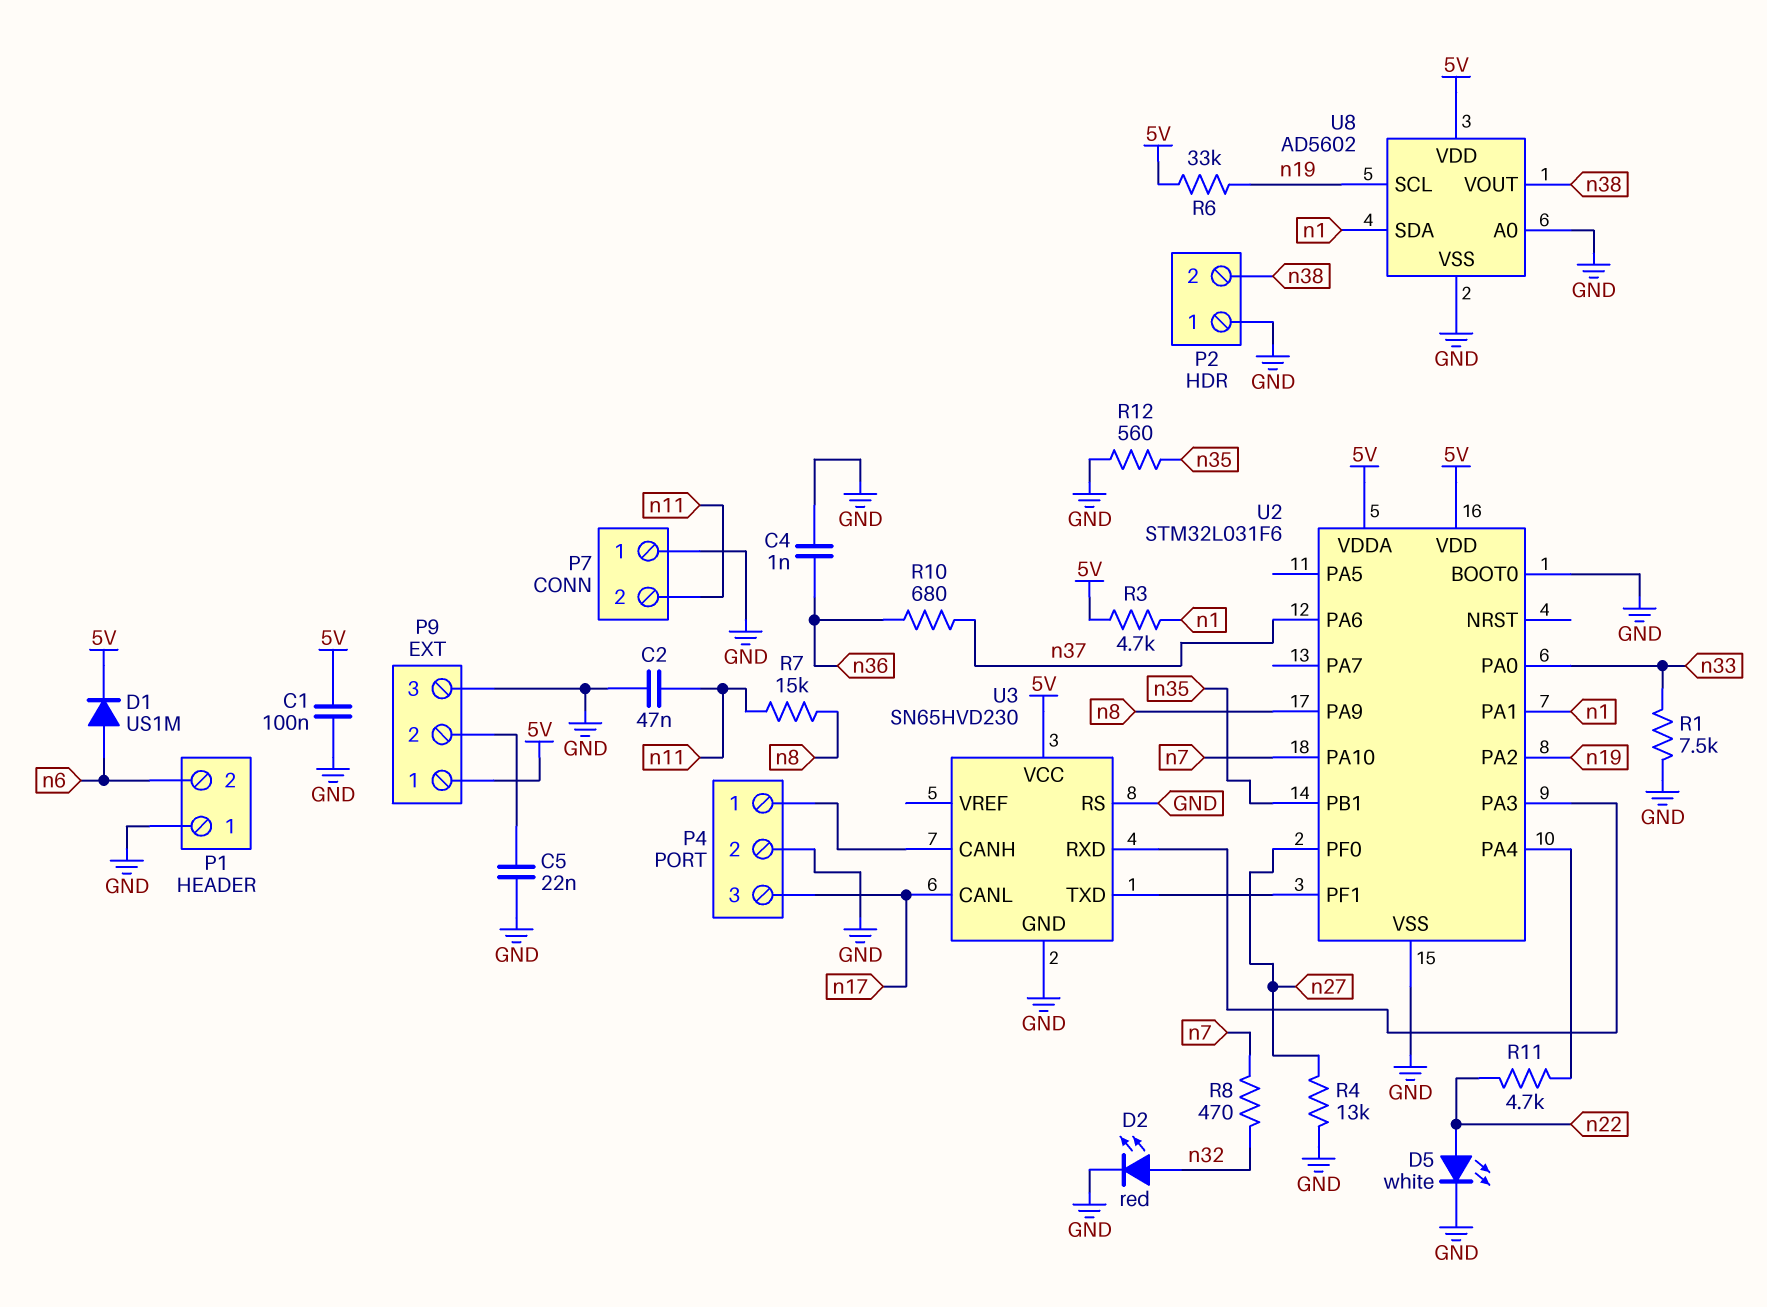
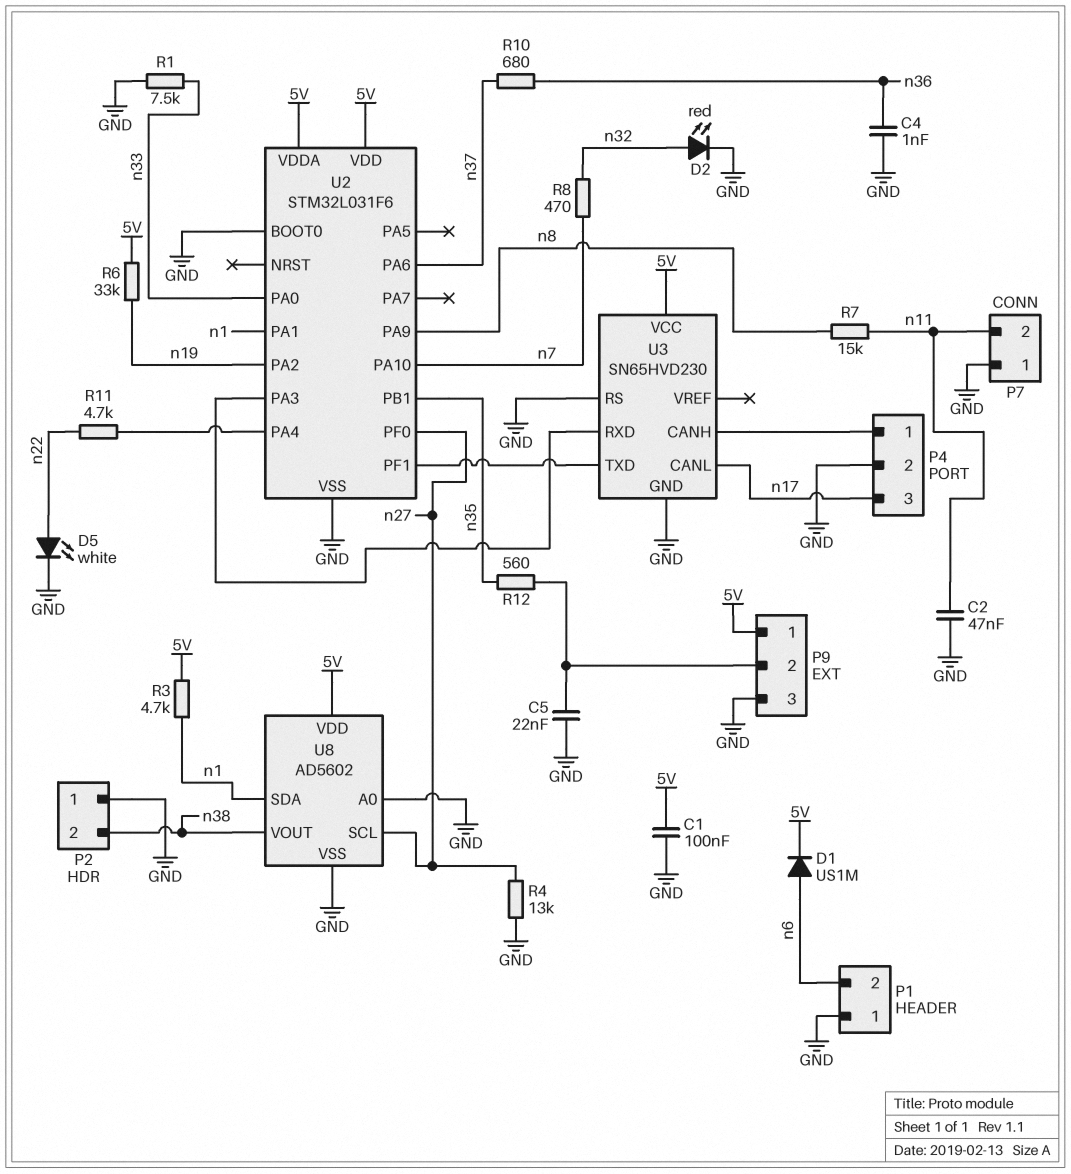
R12: 560 (GND, n35) -> 560 (P9/2, n35)
U8 pin SCL: n19 -> n27

